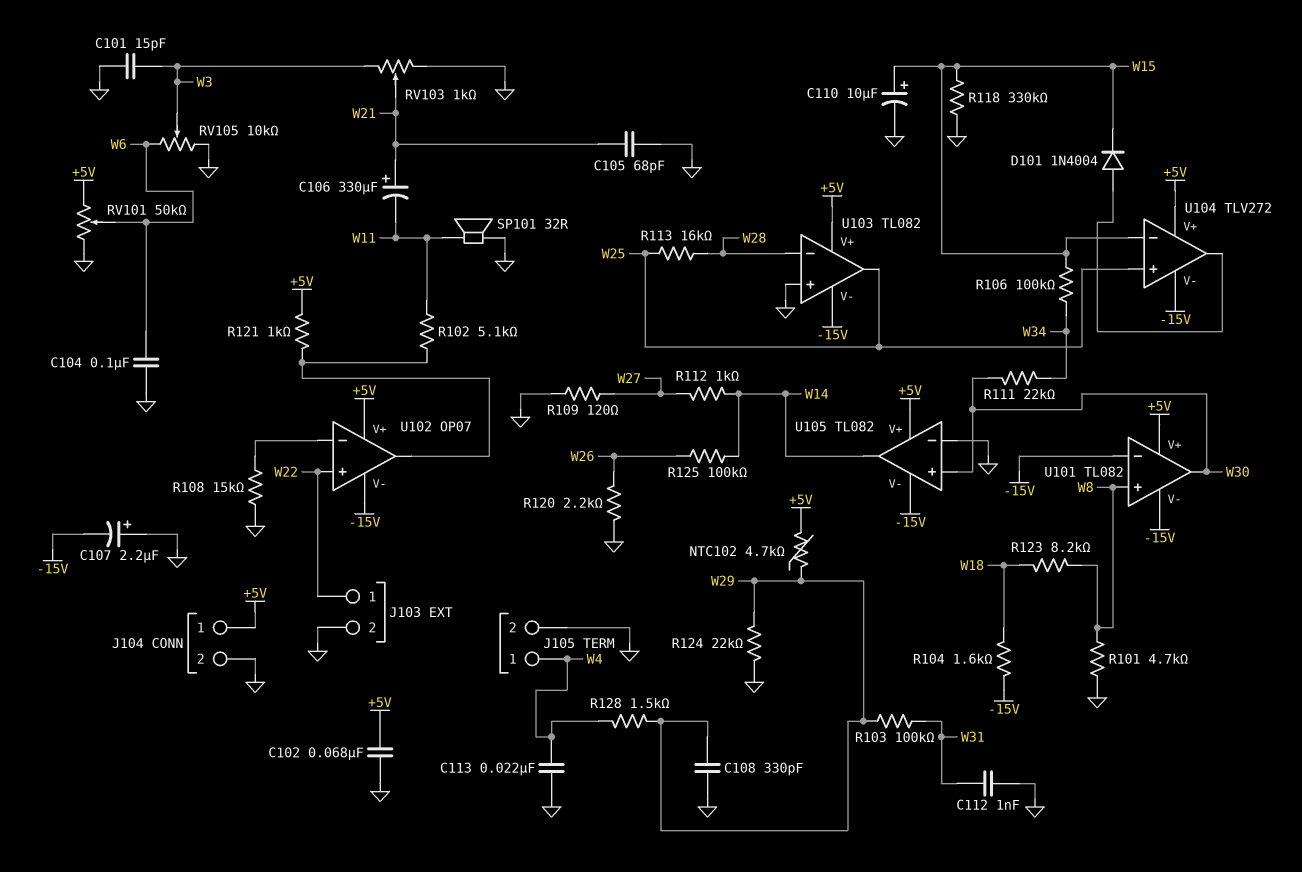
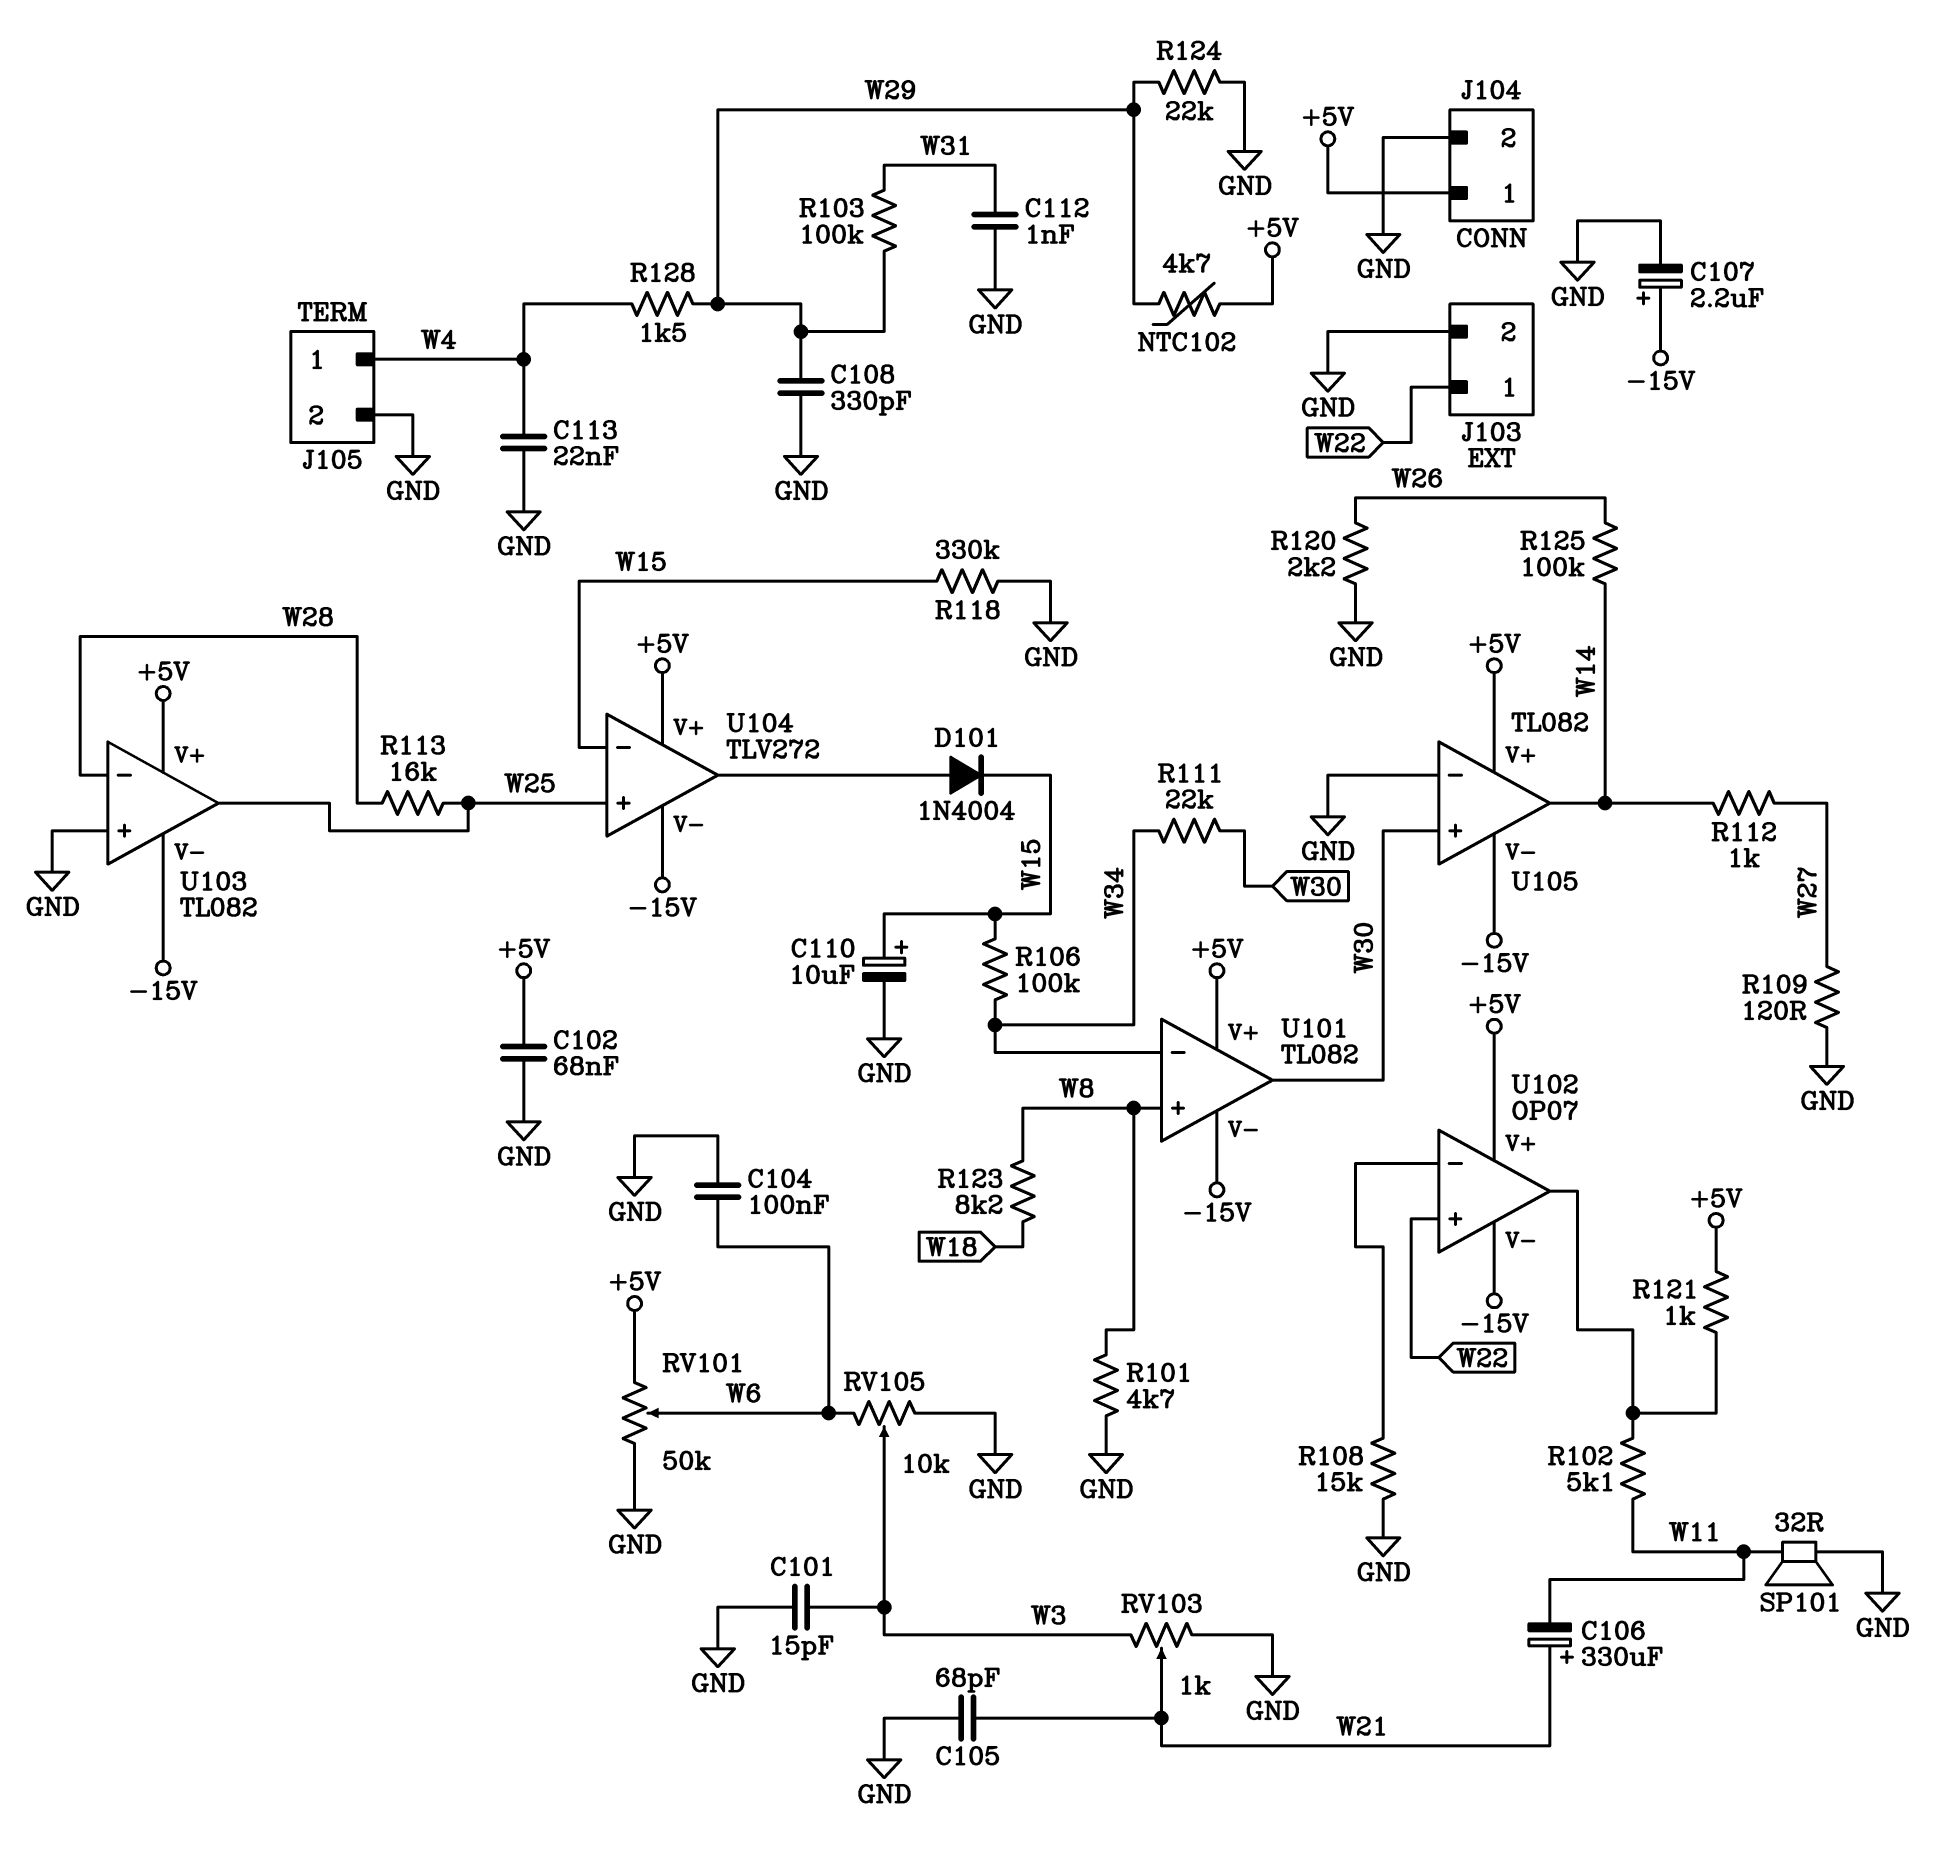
C107: 2.2uF (plus GND, minus -15V) -> 2.2uF (plus -15V, minus GND)
R104: 1.6k (-15V, W18) -> none
U101 pin in-: -15V -> W34

